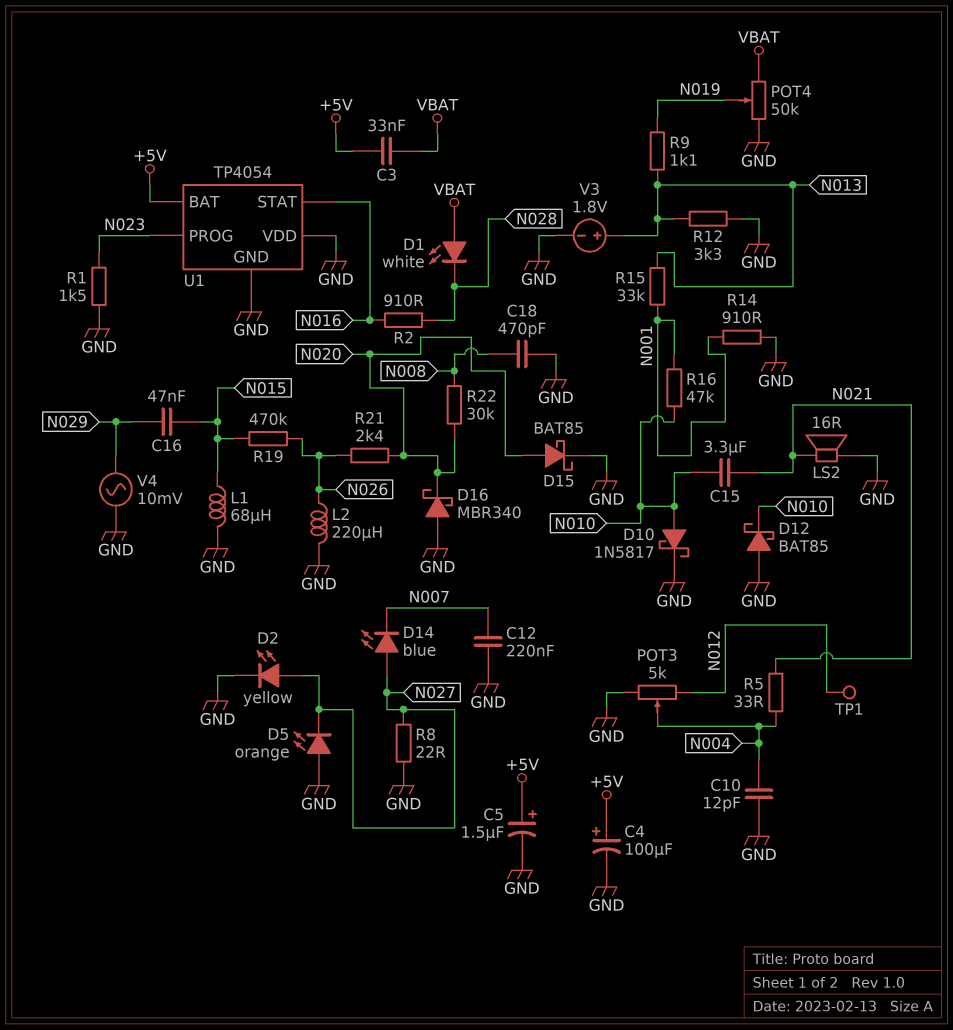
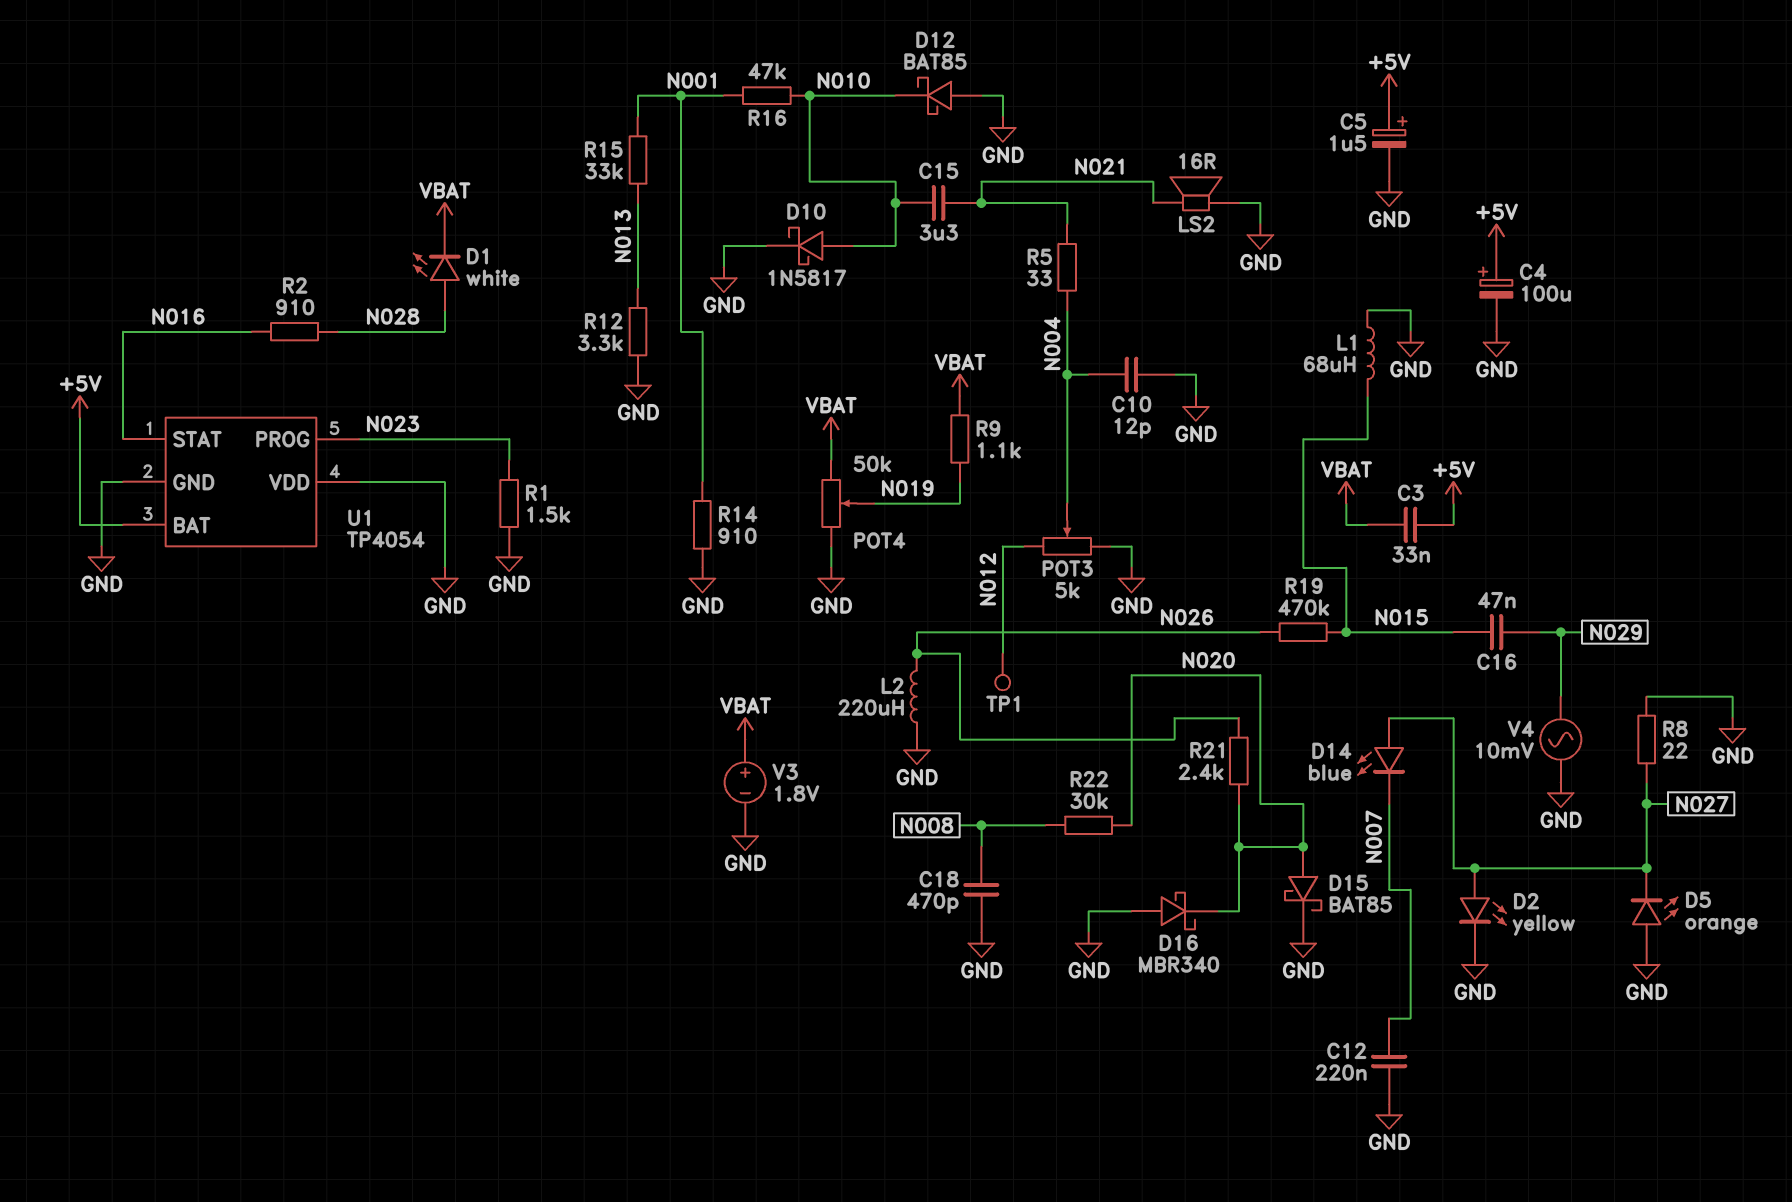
D1: LED white (A VBAT, K N028) -> LED white (A N028, K VBAT)
R9: 1.1k (N013, N019) -> 1.1k (N019, VBAT)
V3: 1.8V (plus N013, minus GND) -> 1.8V (plus VBAT, minus GND)

